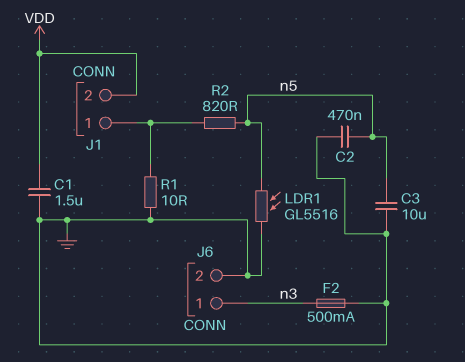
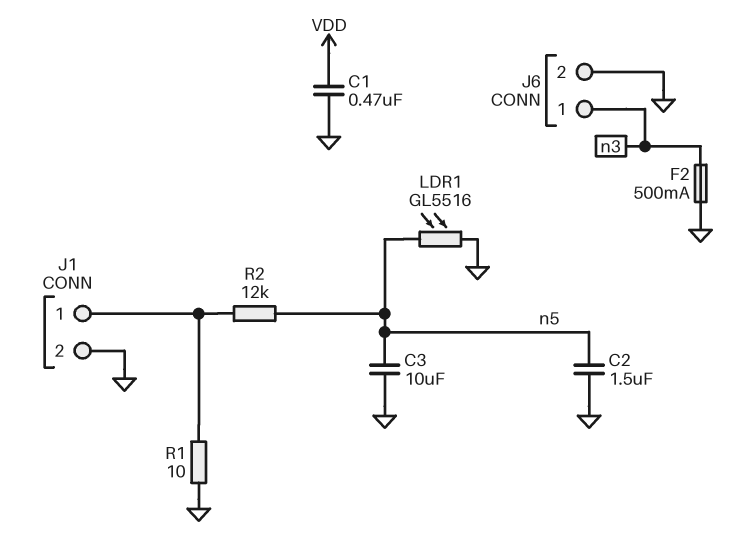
C1: 1.5uF (GND, VDD) -> 470nF (GND, VDD)
C2: 470nF (GND, n5) -> 1.5uF (GND, n5)
J1 pin 2: VDD -> GND
R2: 820 (J1/1, n5) -> 12k (J1/1, n5)

